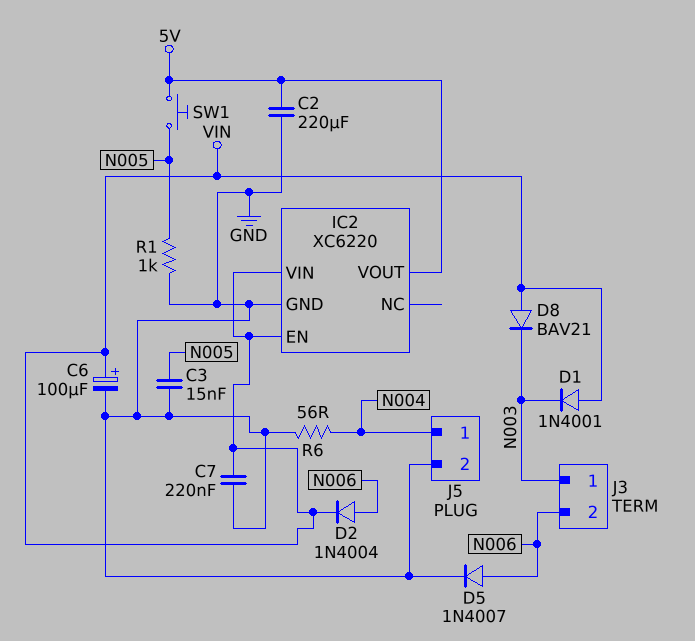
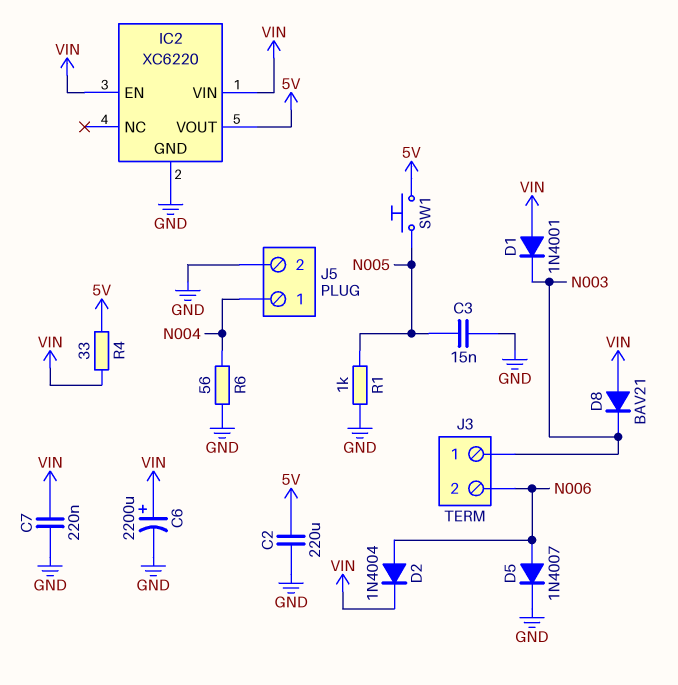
C6: 100uF (plus VIN, minus GND) -> 2200uF (plus VIN, minus GND)
R4: none -> 33 (5V, VIN)

